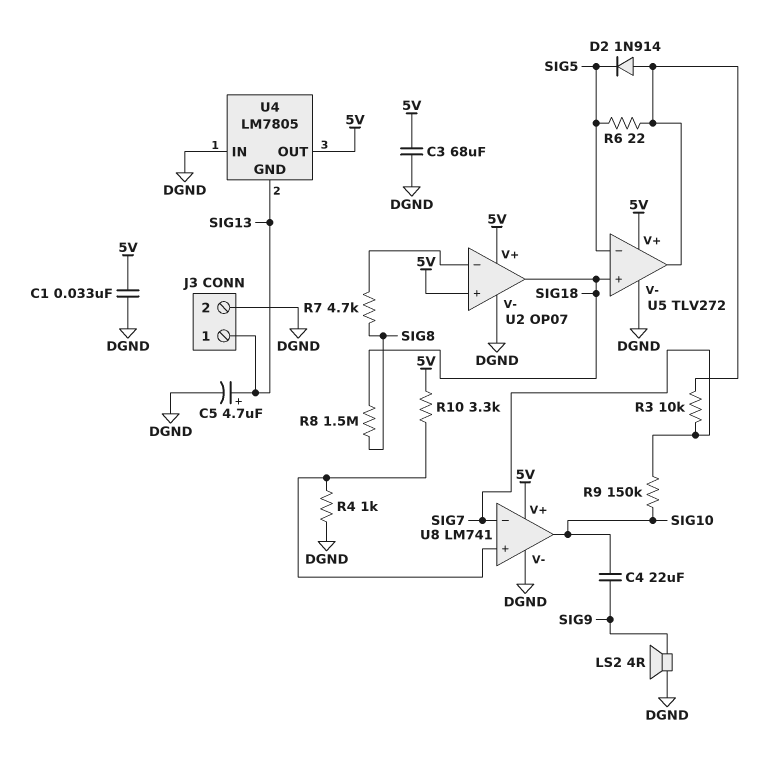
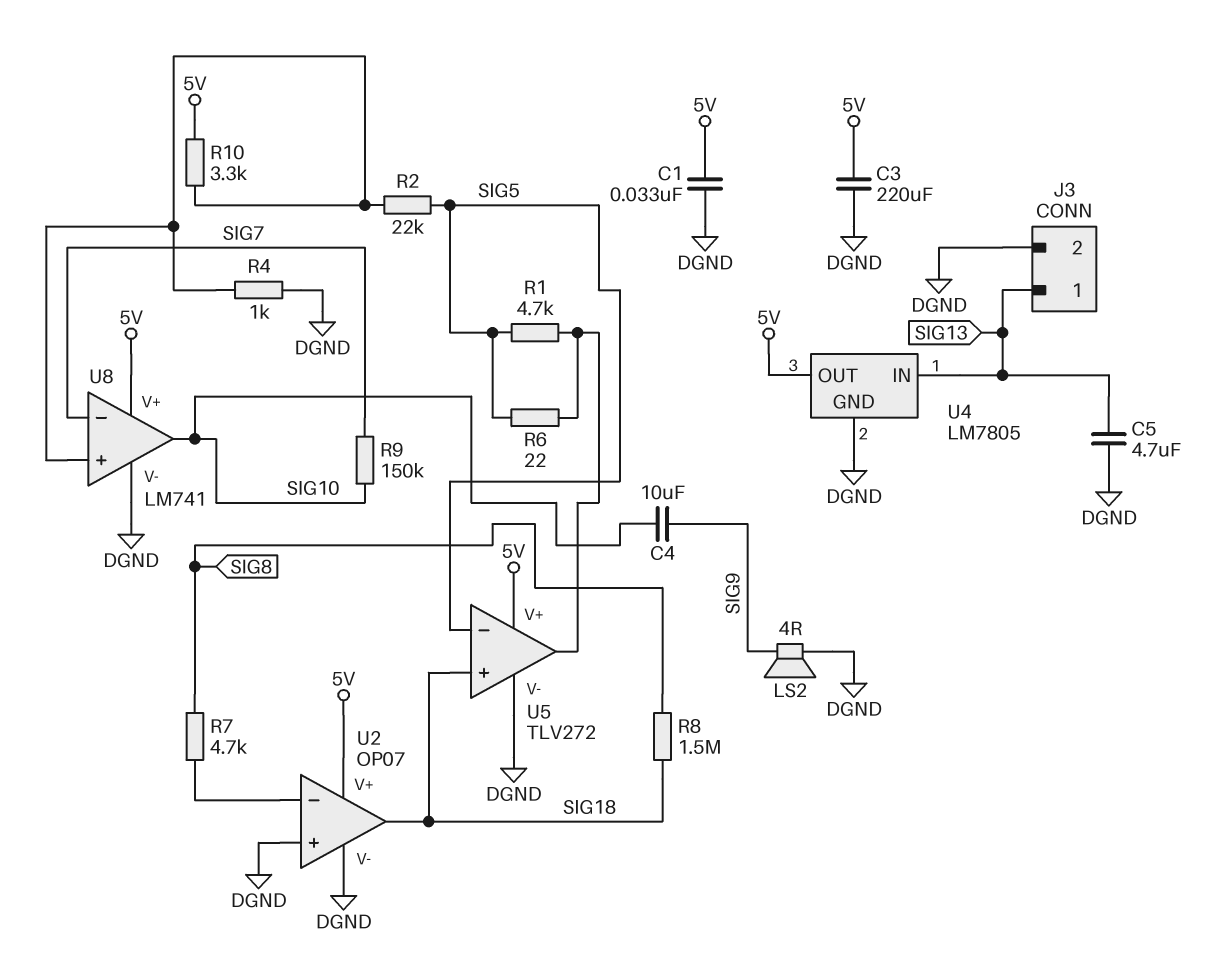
C3: 68uF (5V, DGND) -> 220uF (5V, DGND)
C4: 22uF (SIG9, SIG10) -> 10uF (SIG9, SIG10)
C5: 4.7uF (plus SIG13, minus DGND) -> 4.7uF (DGND, SIG13)
D2: diode 1N914 (A U5/out, K SIG5) -> none
R1: none -> 4.7k (SIG5, U5/out)
R2: none -> 22k (SIG5, U8/in+)
R3: 10k (SIG7, U5/out) -> none
U2 pin in+: 5V -> DGND
U4 pin GND: SIG13 -> DGND
U4 pin IN: DGND -> SIG13

